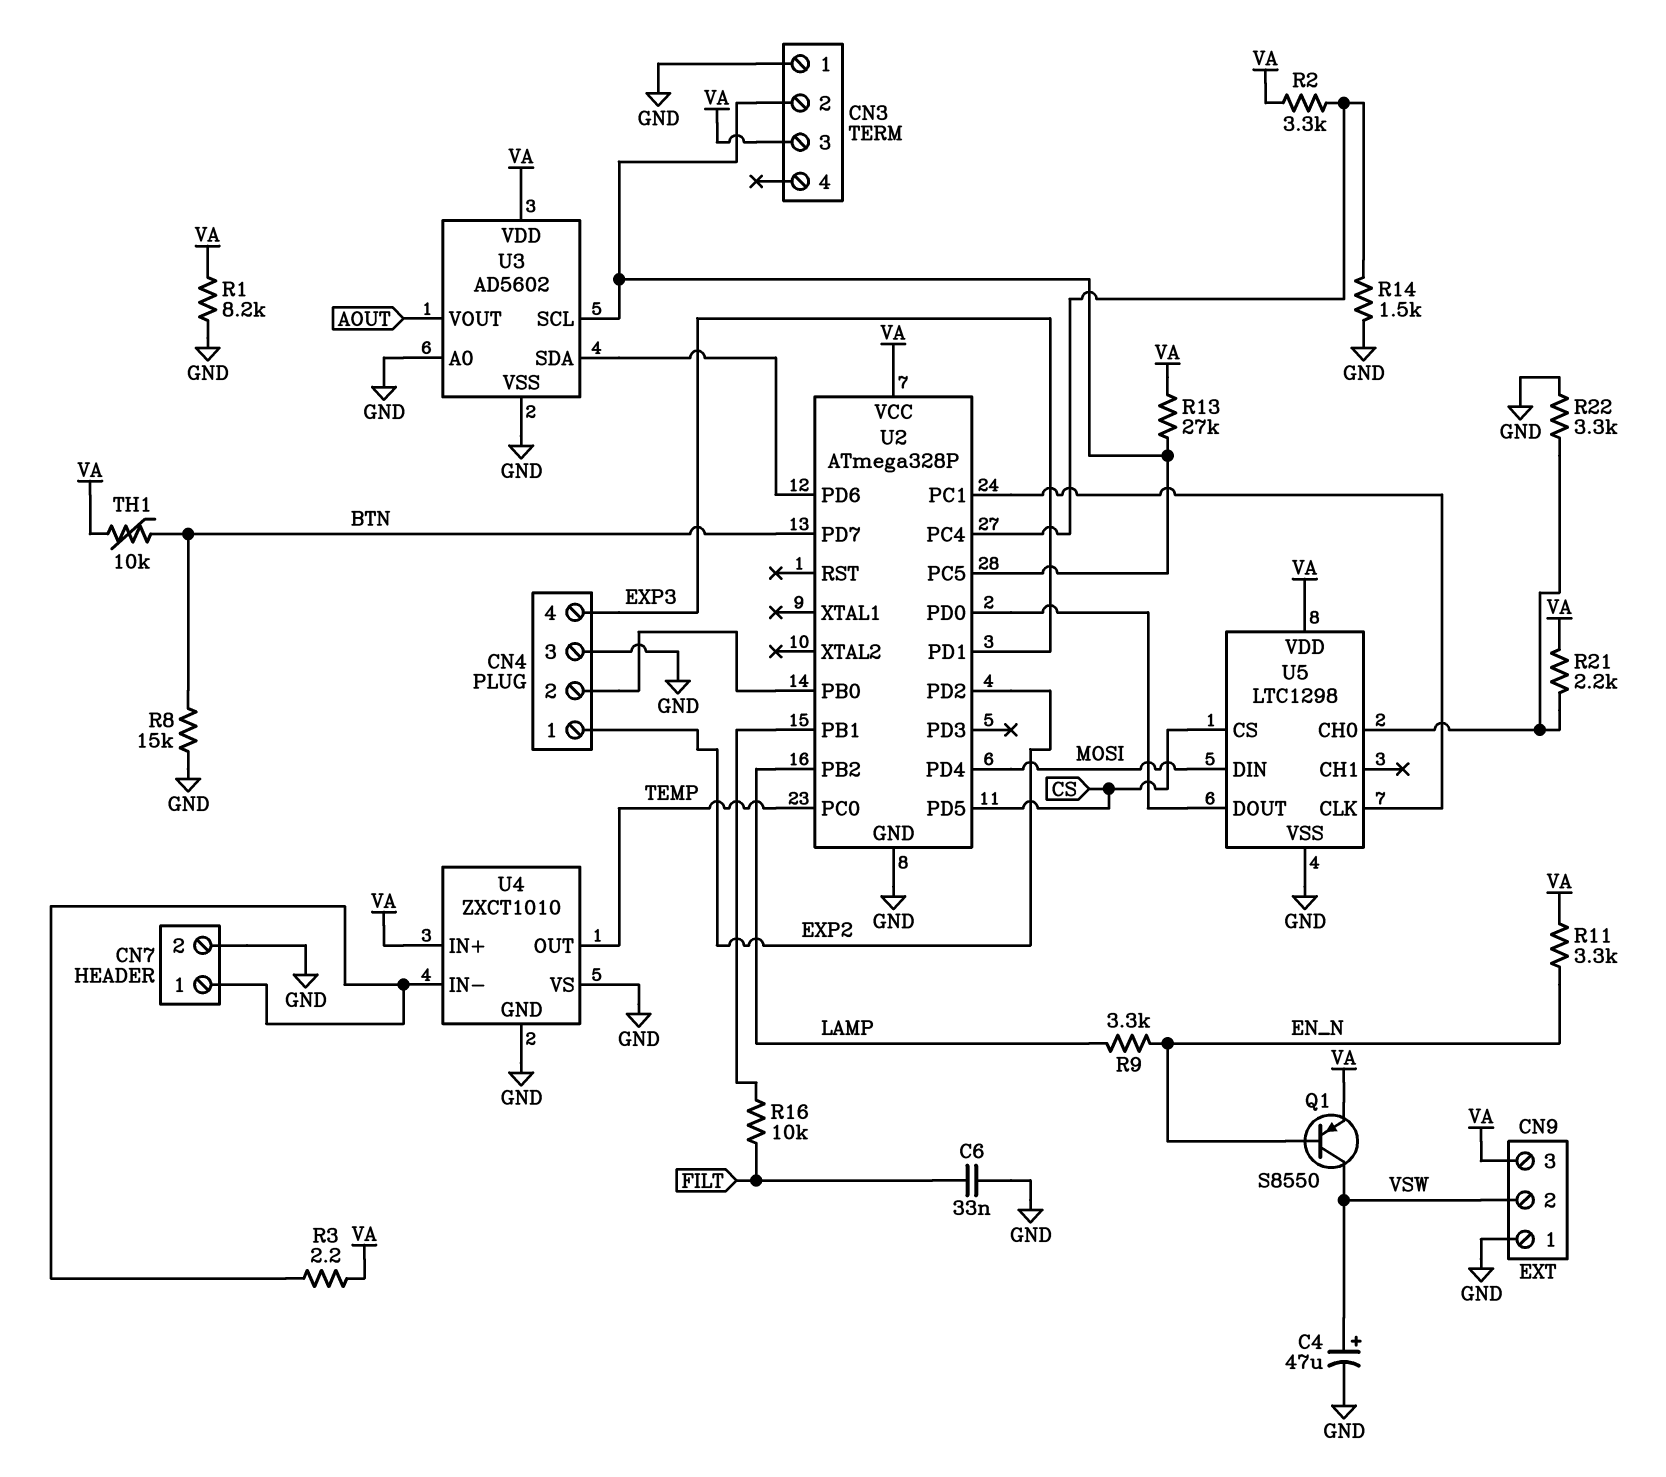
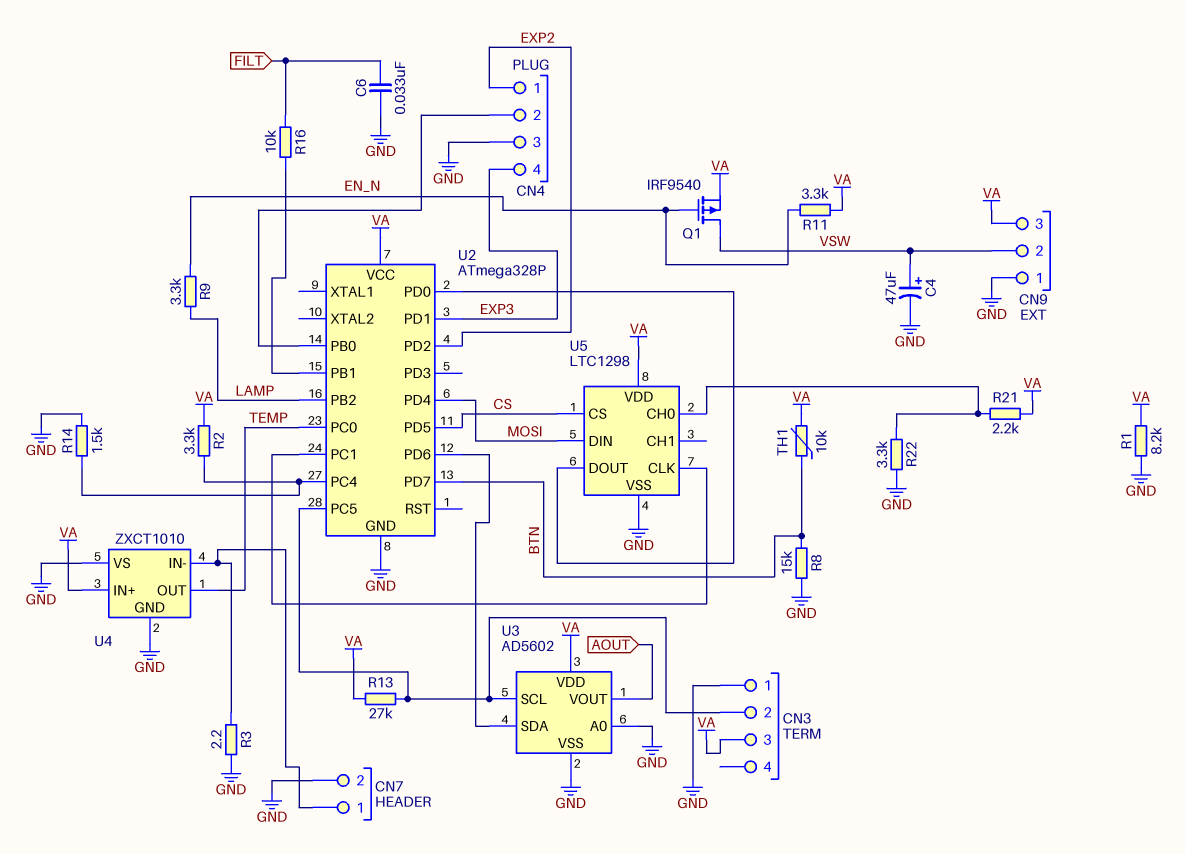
Q1: PNP S8550 (B EN_N, C VSW, E VA) -> PMOS IRF9540 (G EN_N, D VSW, S VA)
R3: 2.2 (CN7/1, VA) -> 2.2 (CN7/1, GND)

